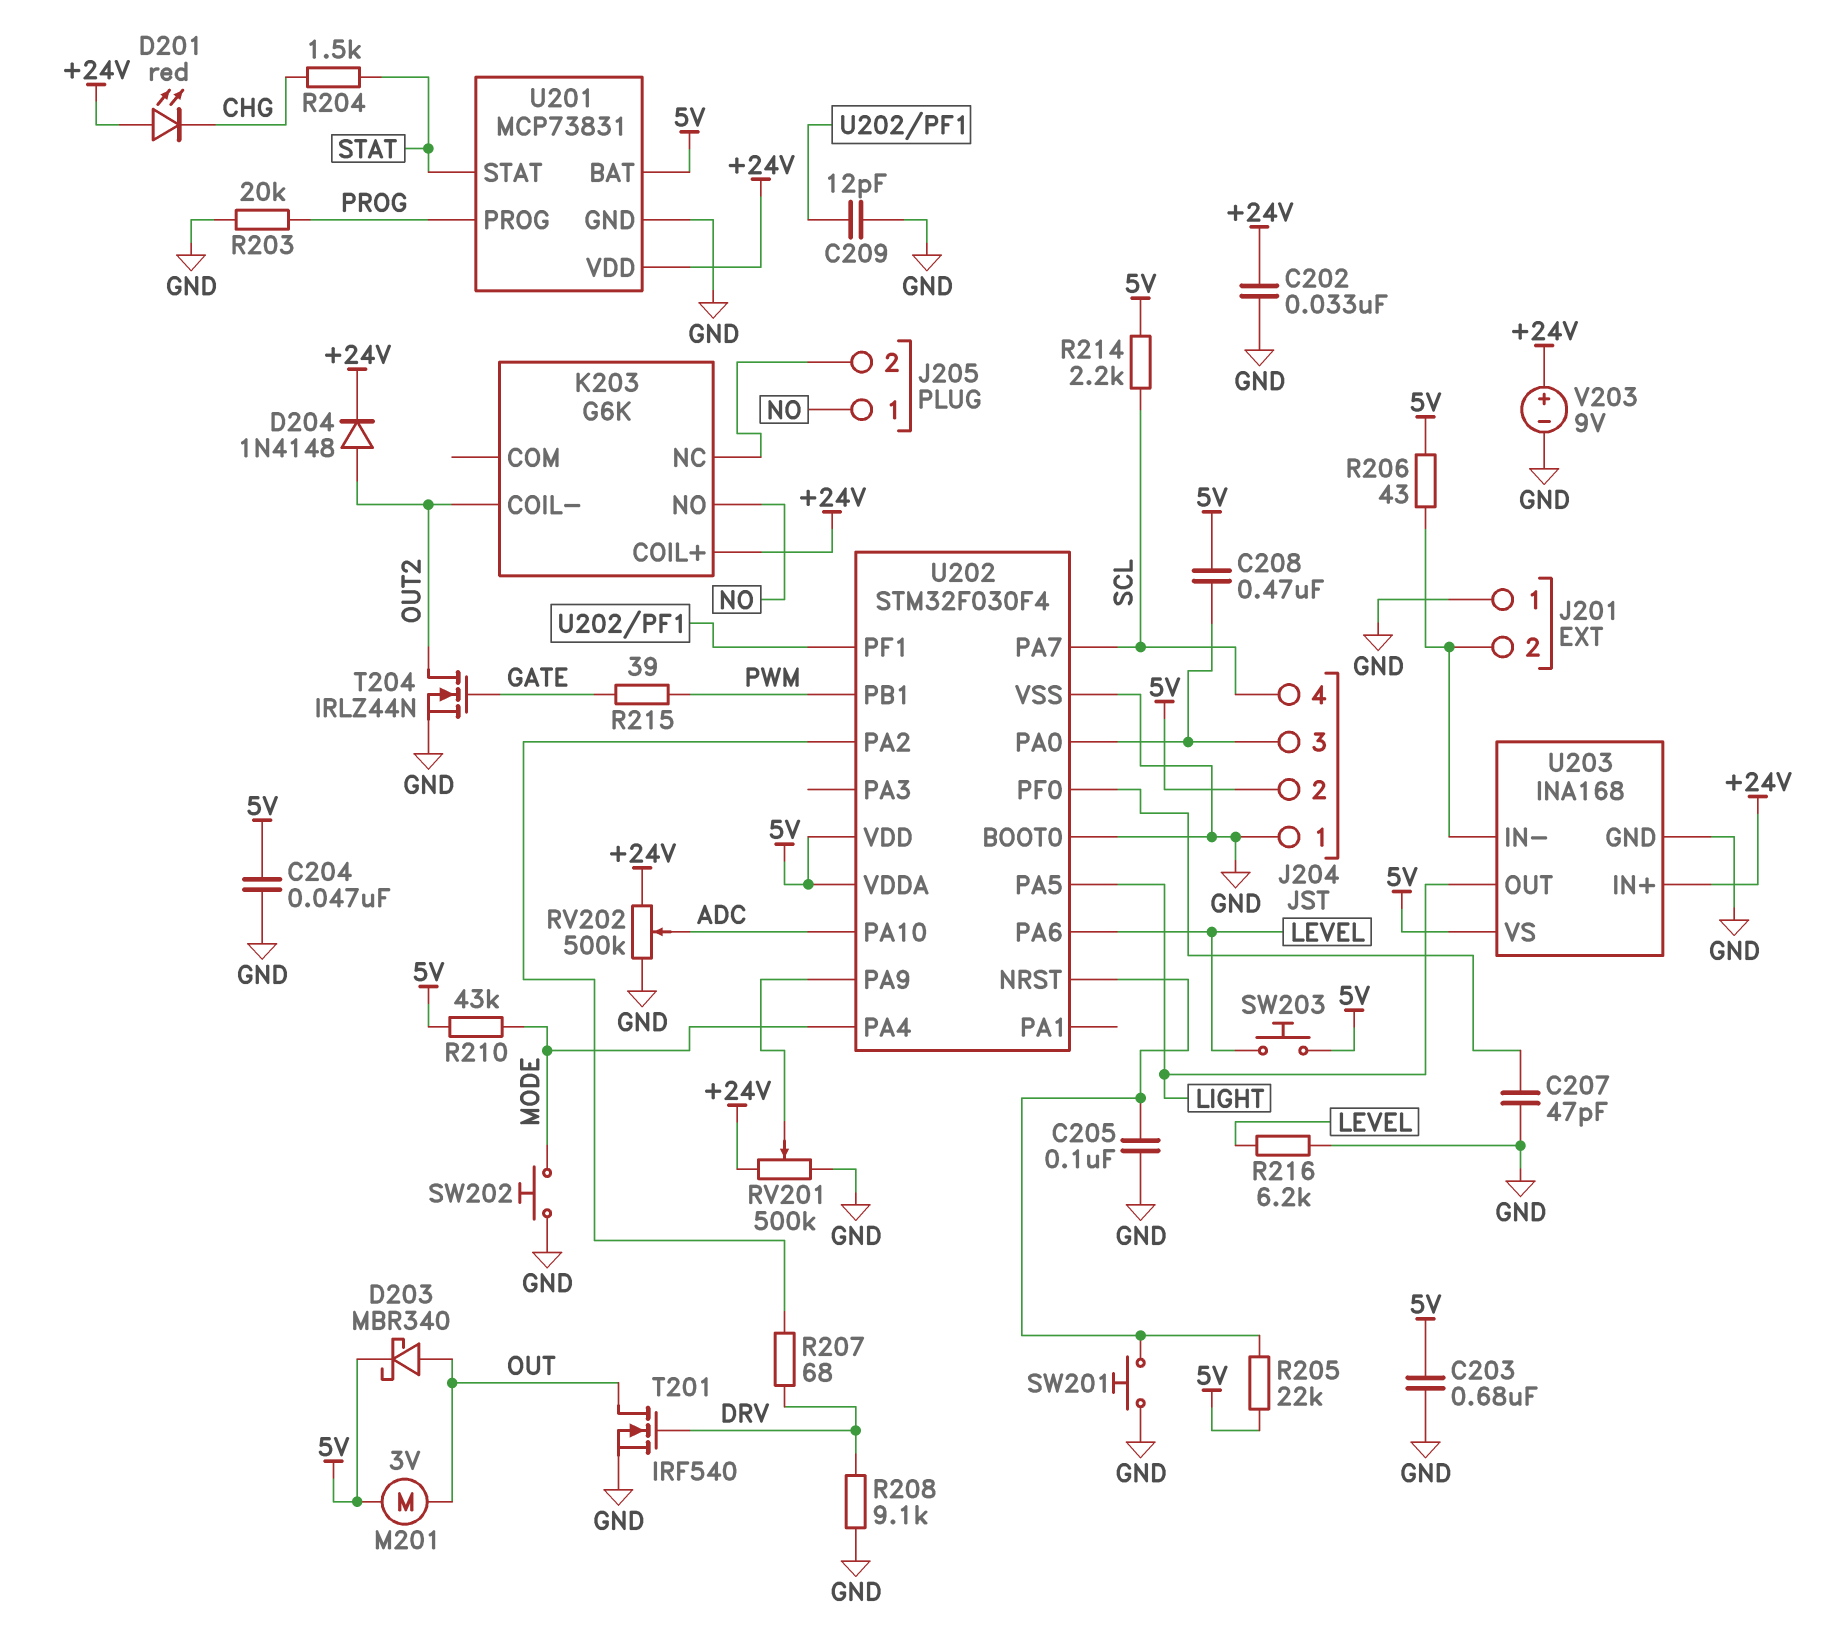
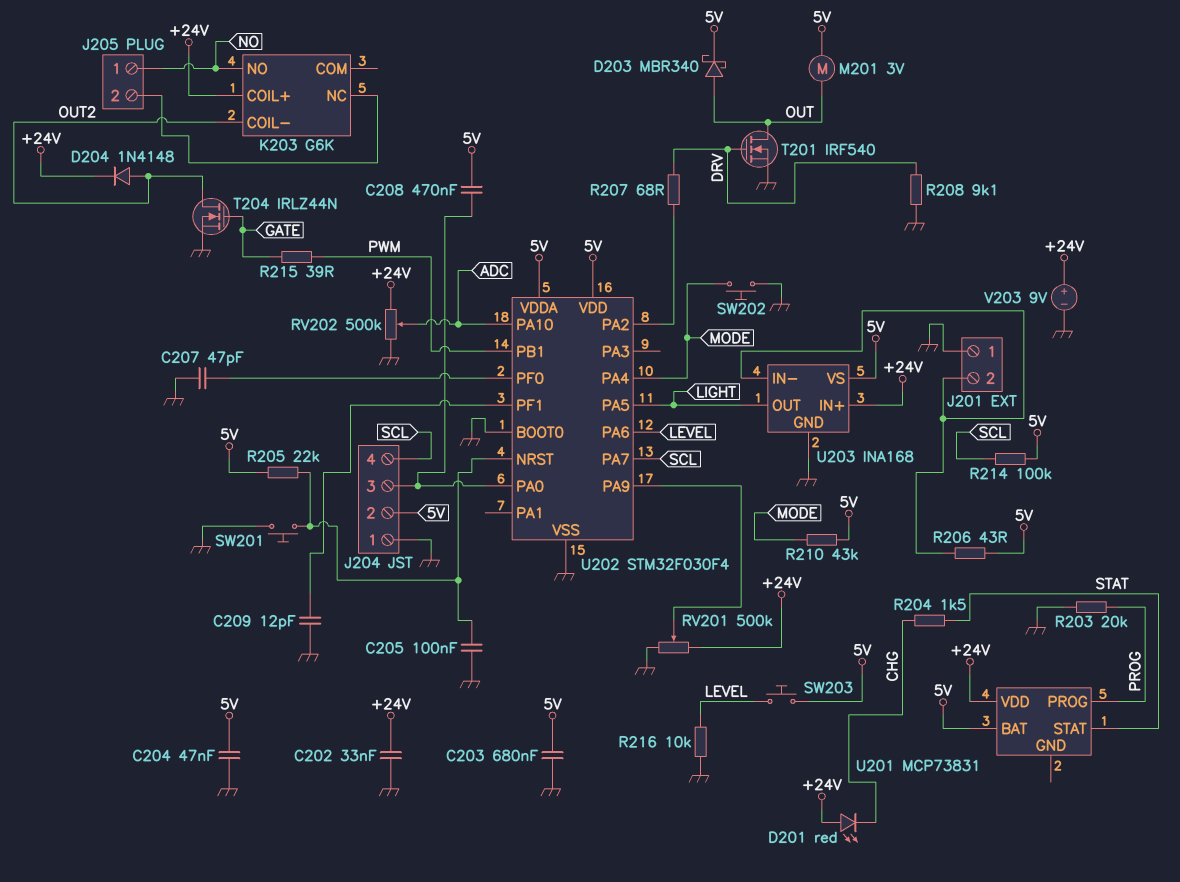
R214: 2.2k (5V, SCL) -> 100k (5V, SCL)
R216: 6.2k (GND, LEVEL) -> 10k (GND, LEVEL)
U201 pin GND: GND -> none

